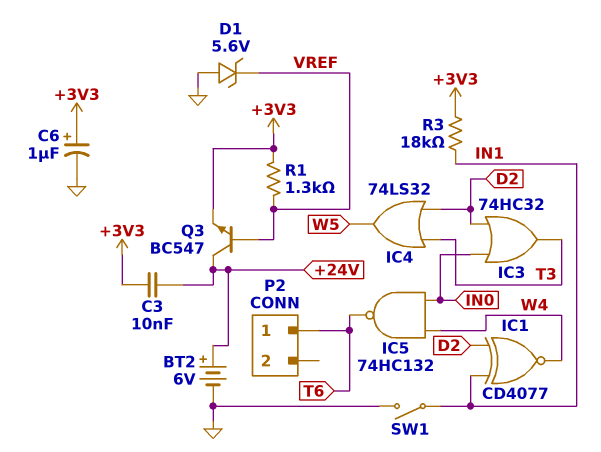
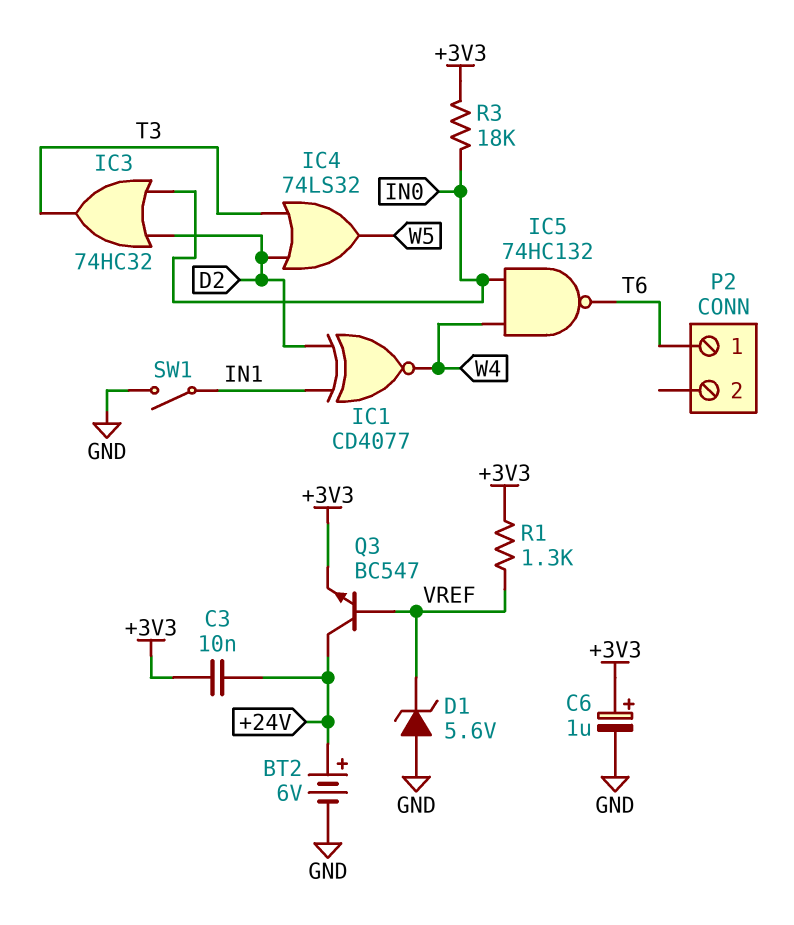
R3: 18k (+3V3, IN1) -> 18k (+3V3, IN0)

